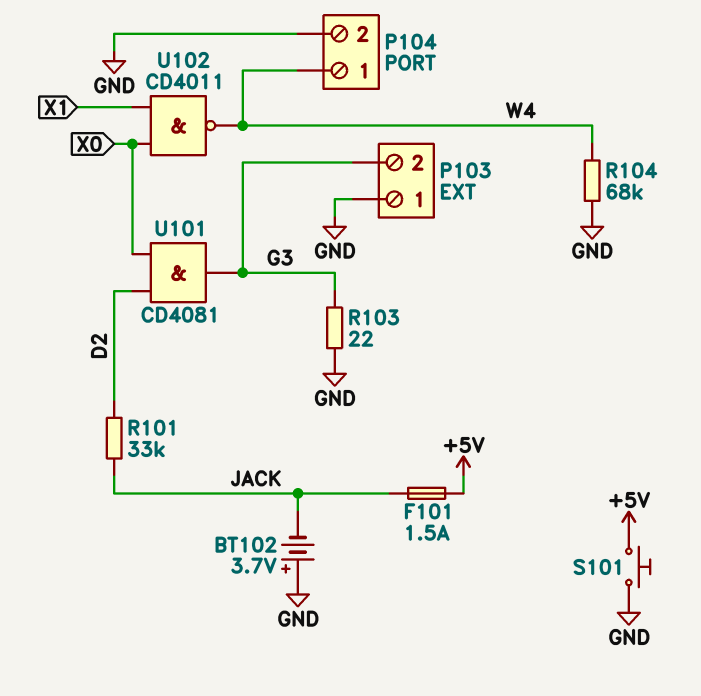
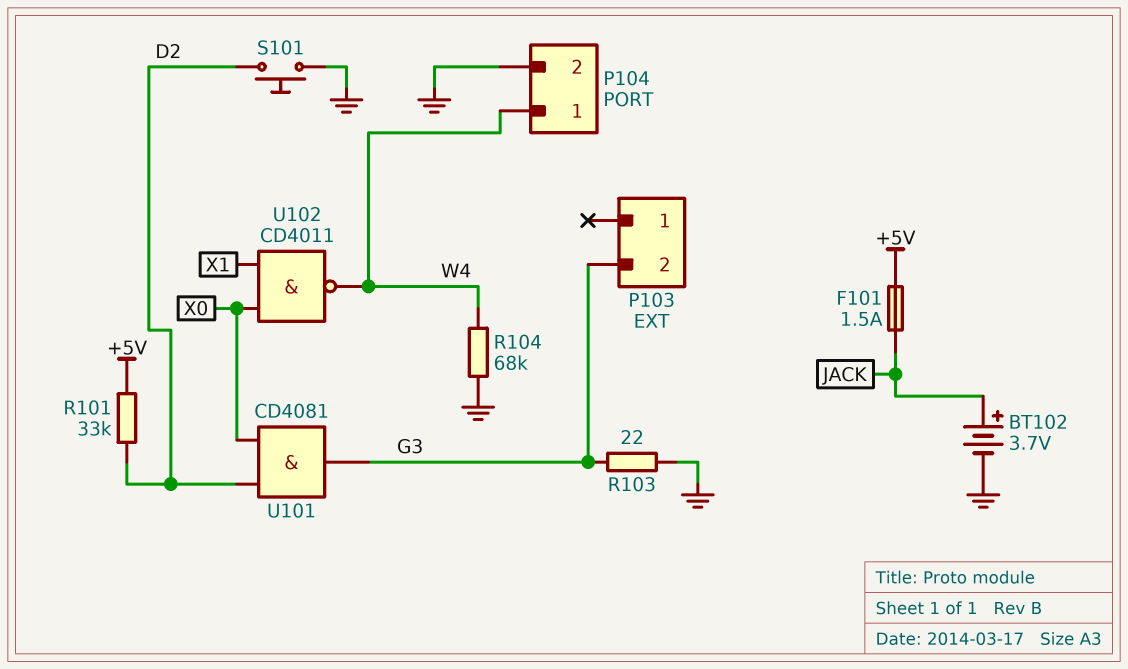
BT102: 3.7V (plus GND, minus JACK) -> 3.7V (plus JACK, minus GND)
P103 pin 1: GND -> none
R101: 33k (D2, JACK) -> 33k (+5V, D2)
S101: button (+5V, GND) -> button (D2, GND)

